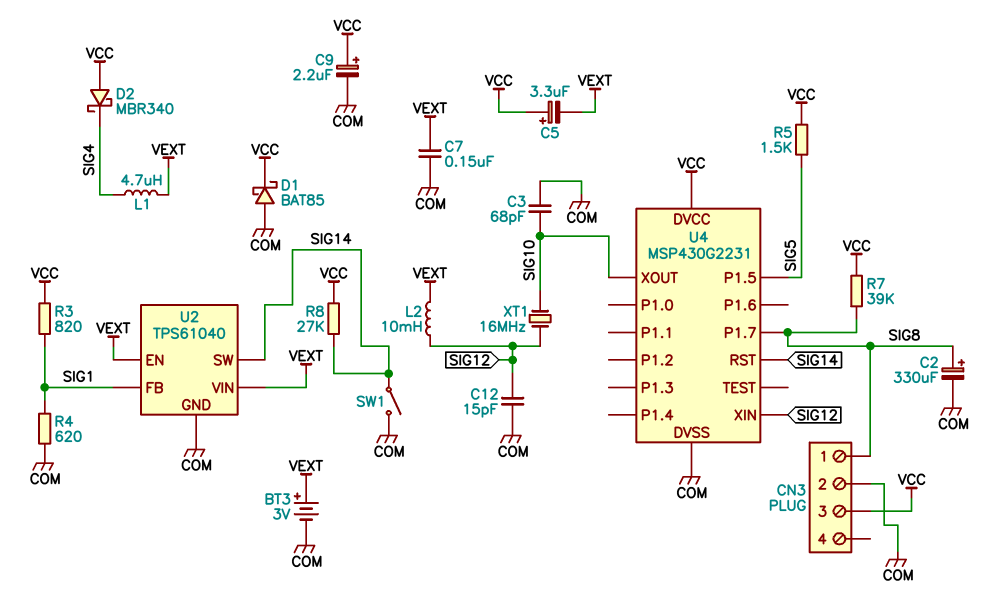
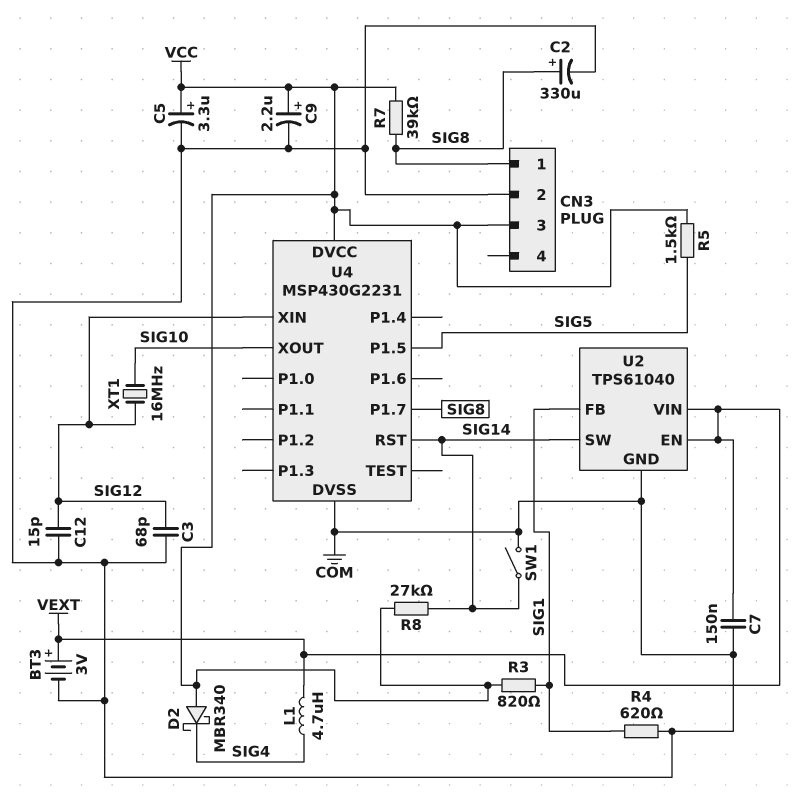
C3: 68pF (COM, SIG10) -> 68pF (COM, SIG12)
C5: 3.3uF (plus VCC, minus VEXT) -> 3.3uF (plus VCC, minus COM)
D1: schottky BAT85 (A COM, K VCC) -> none
L2: 10mH (SIG12, VEXT) -> none

